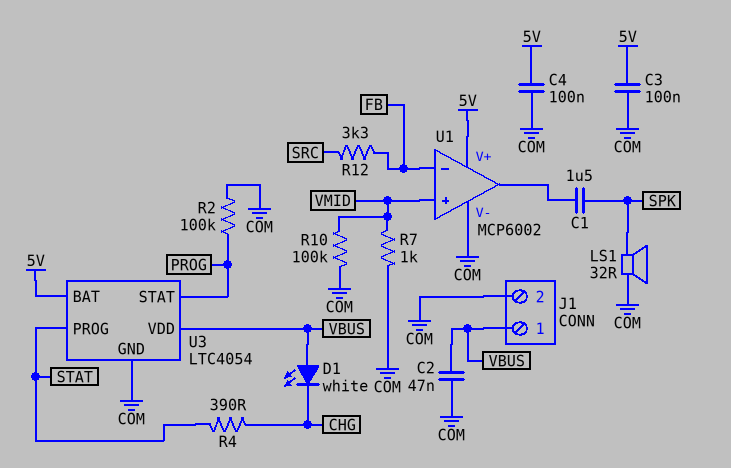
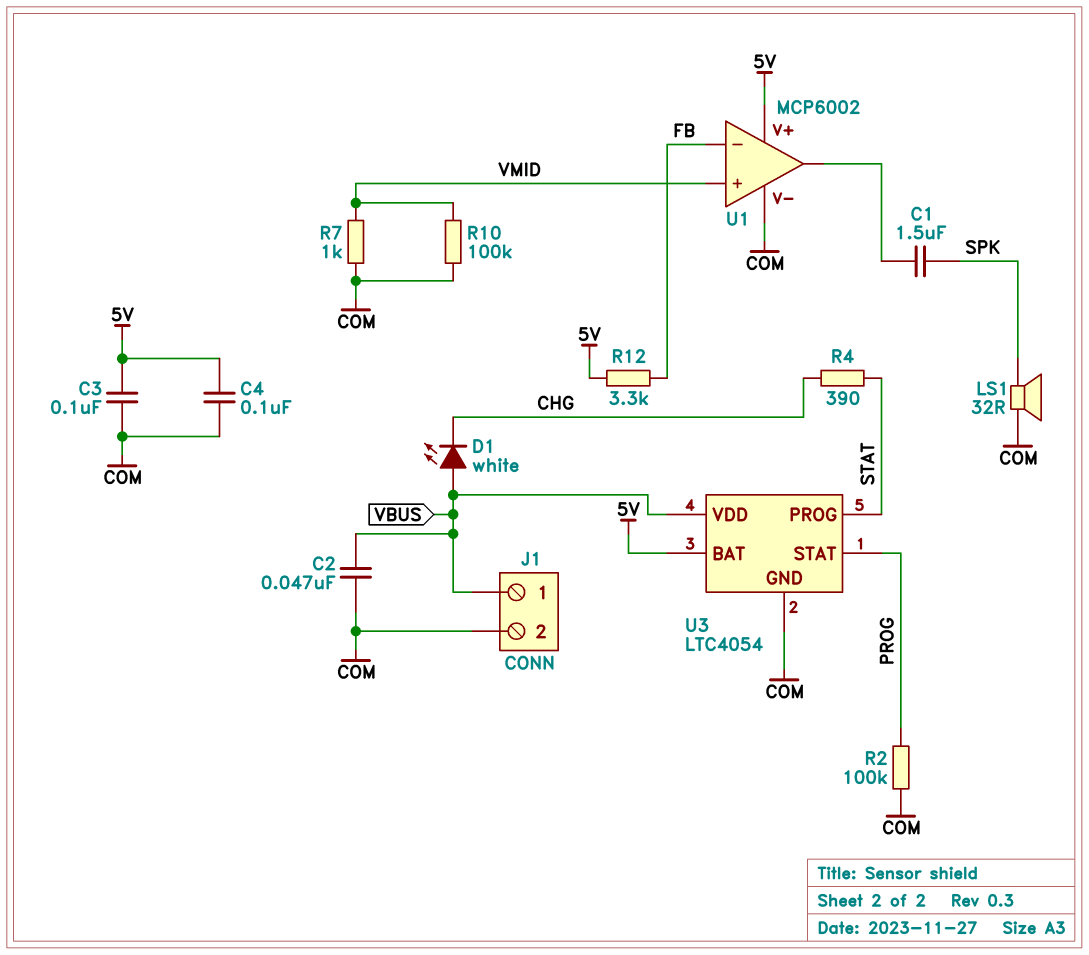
R12: 3.3k (FB, SRC) -> 3.3k (5V, FB)

